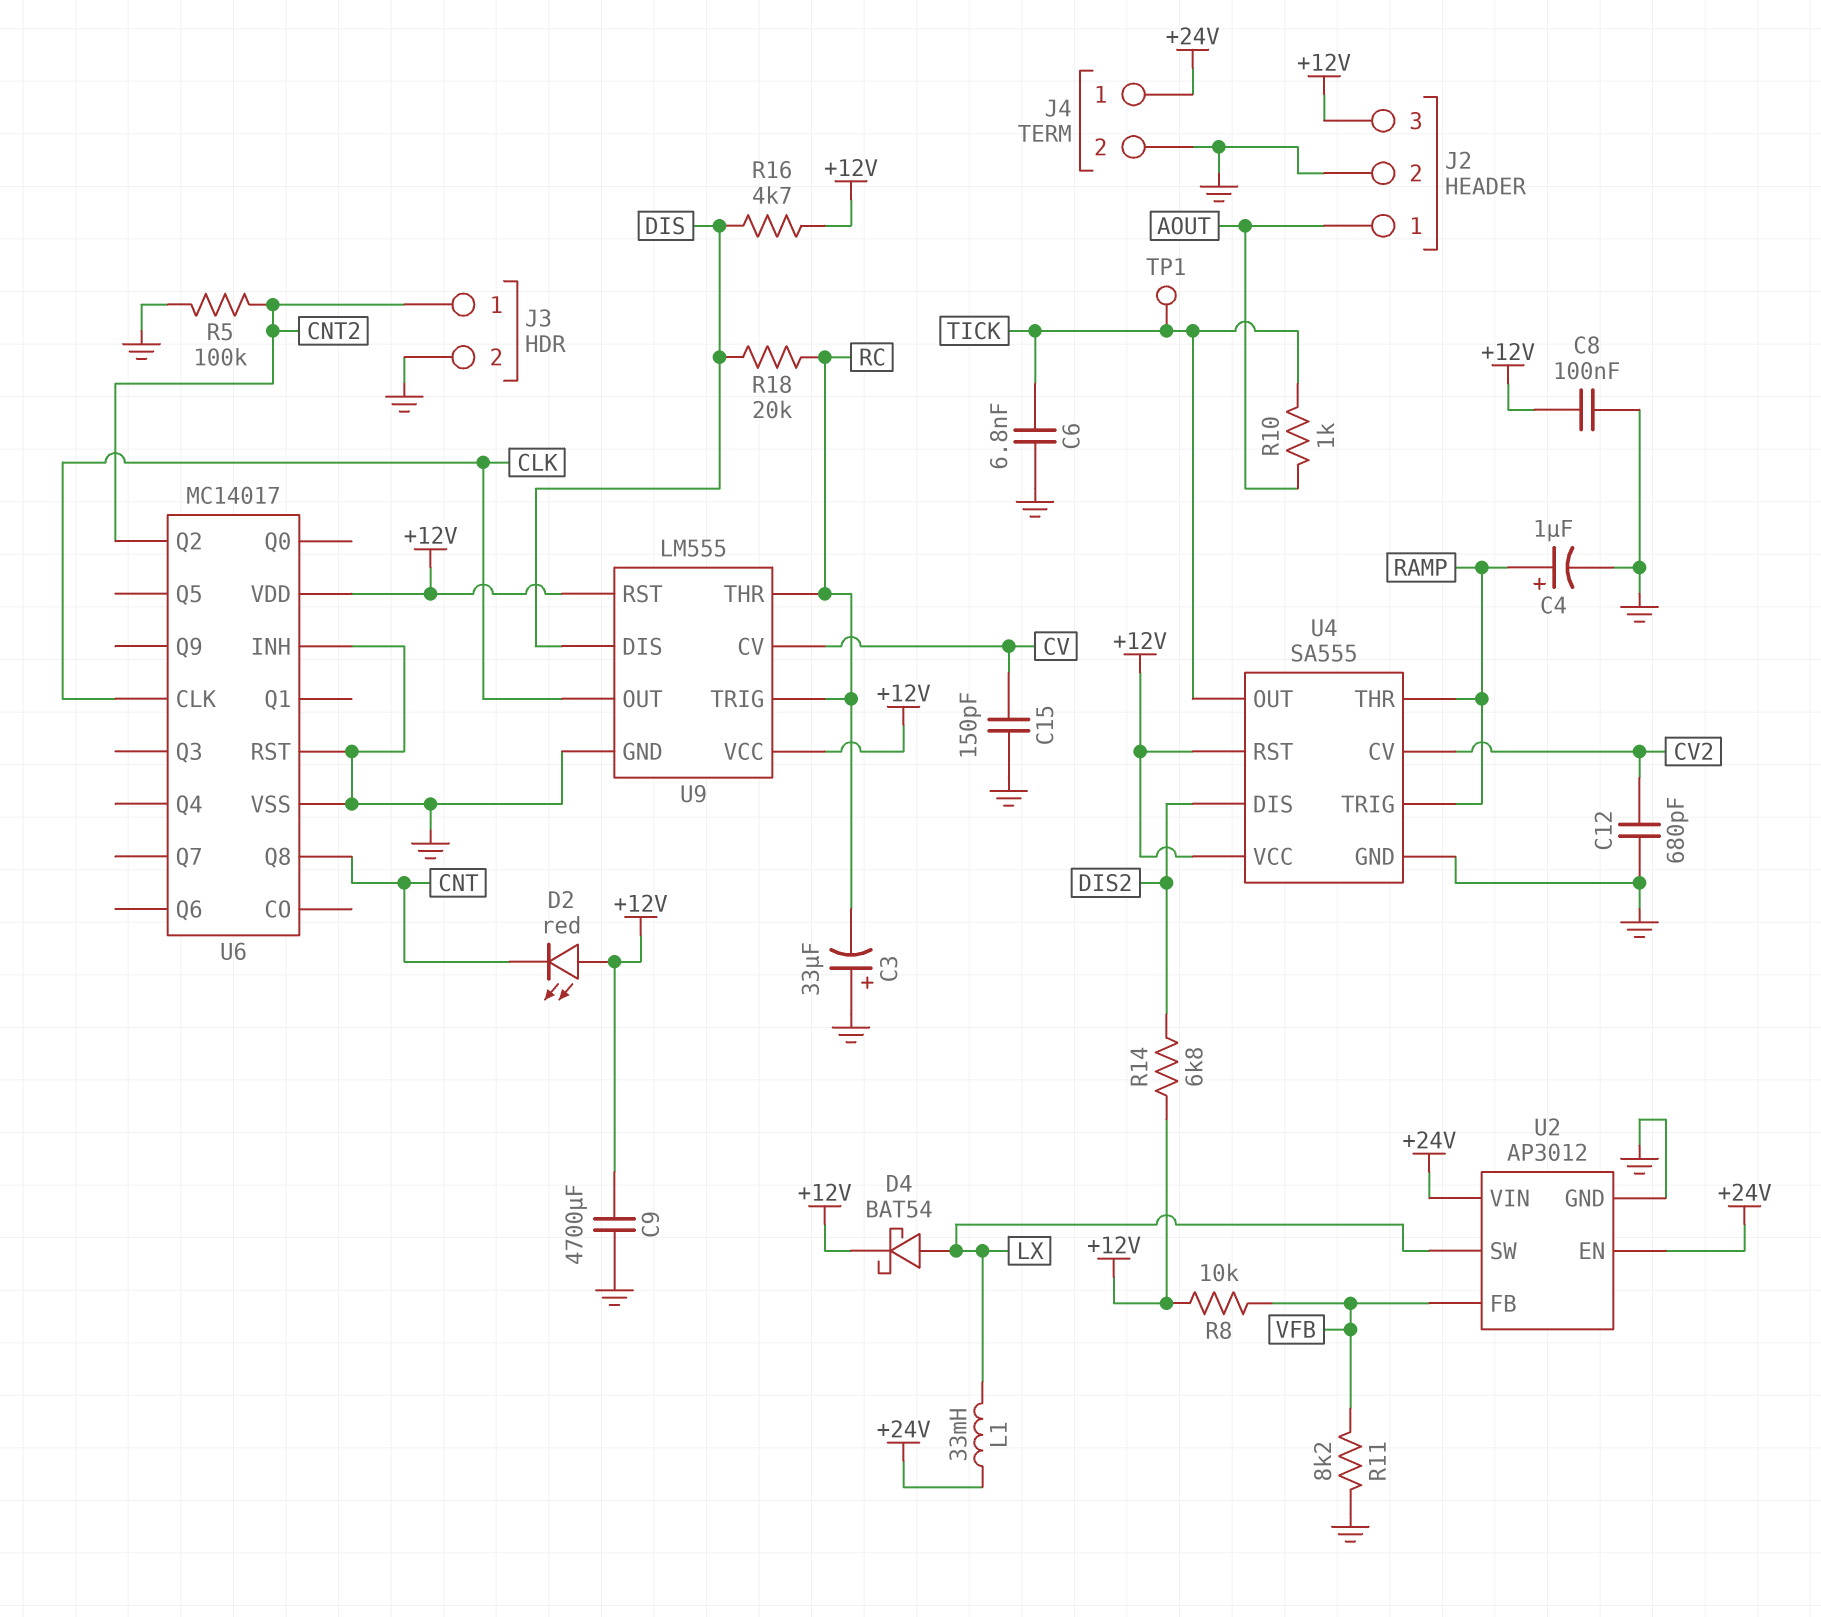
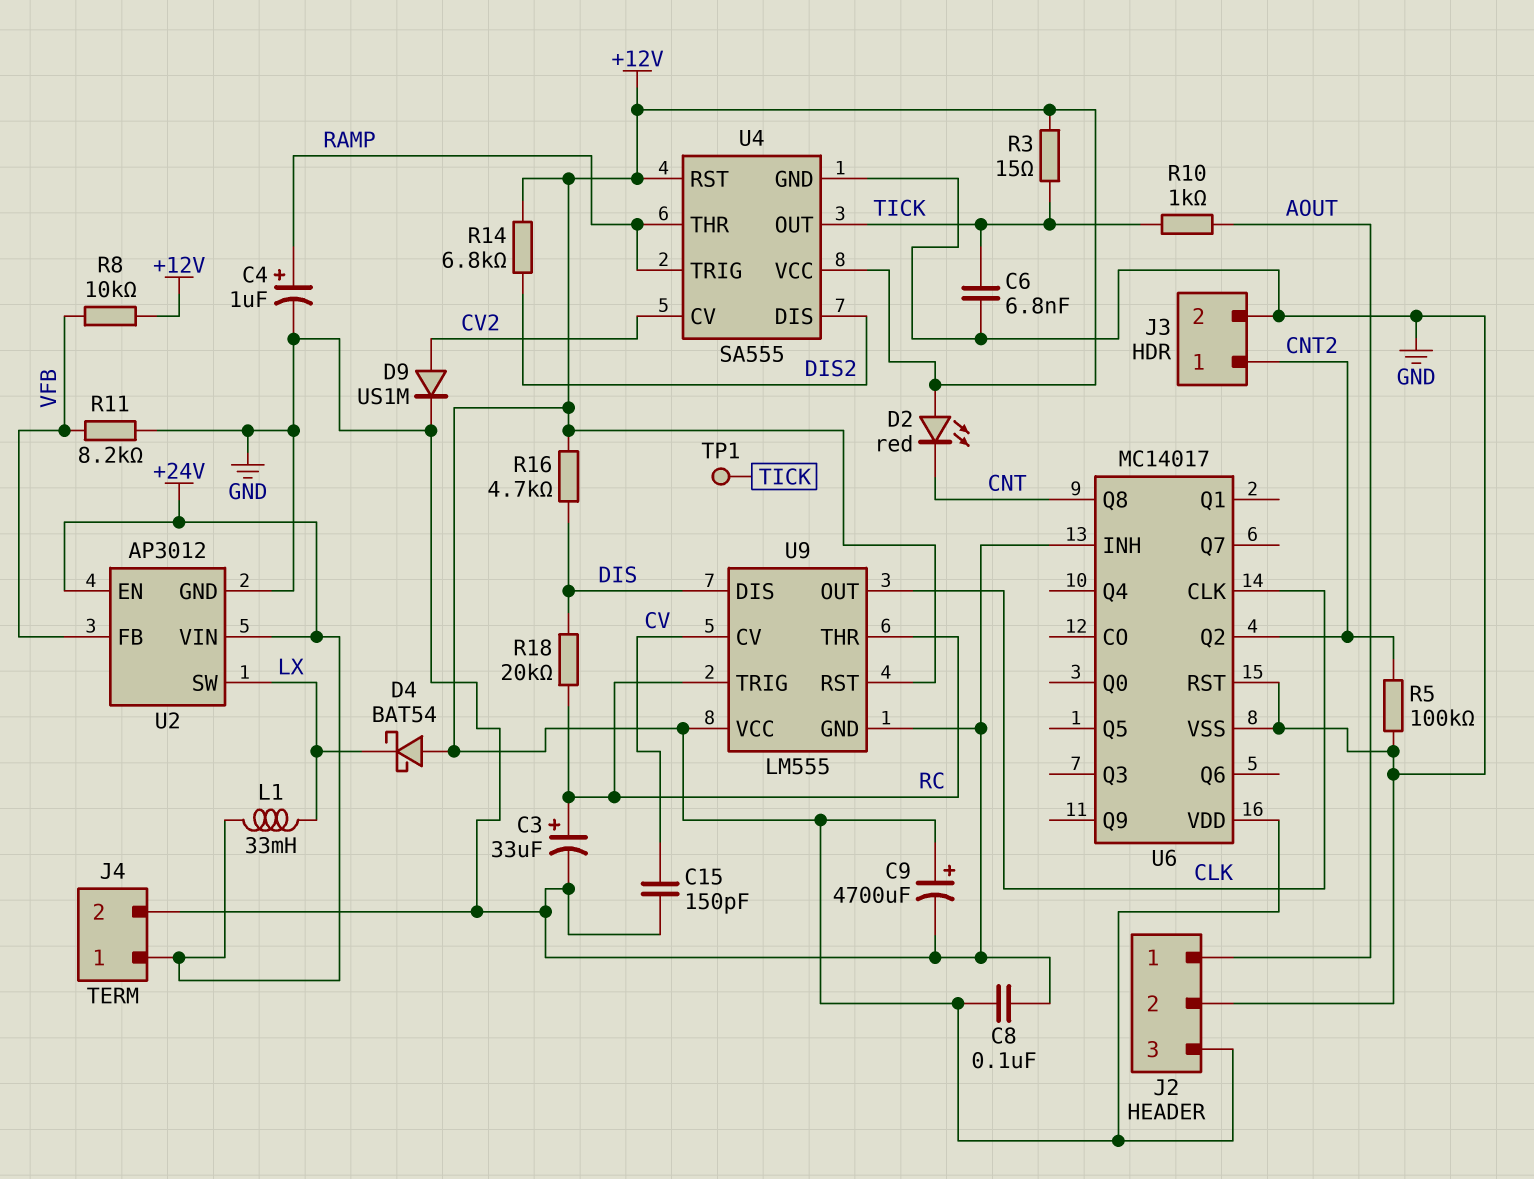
C3: 33uF (plus GND, minus RC) -> 33uF (plus RC, minus GND)
C9: 4700uF (+12V, GND) -> 4700uF (plus +12V, minus GND)
C12: 680pF (CV2, GND) -> none
D4: schottky BAT54 (A LX, K +12V) -> schottky BAT54 (A +12V, K LX)
D9: none -> diode US1M (A CV2, K GND)
R3: none -> 15 (+12V, TICK)

